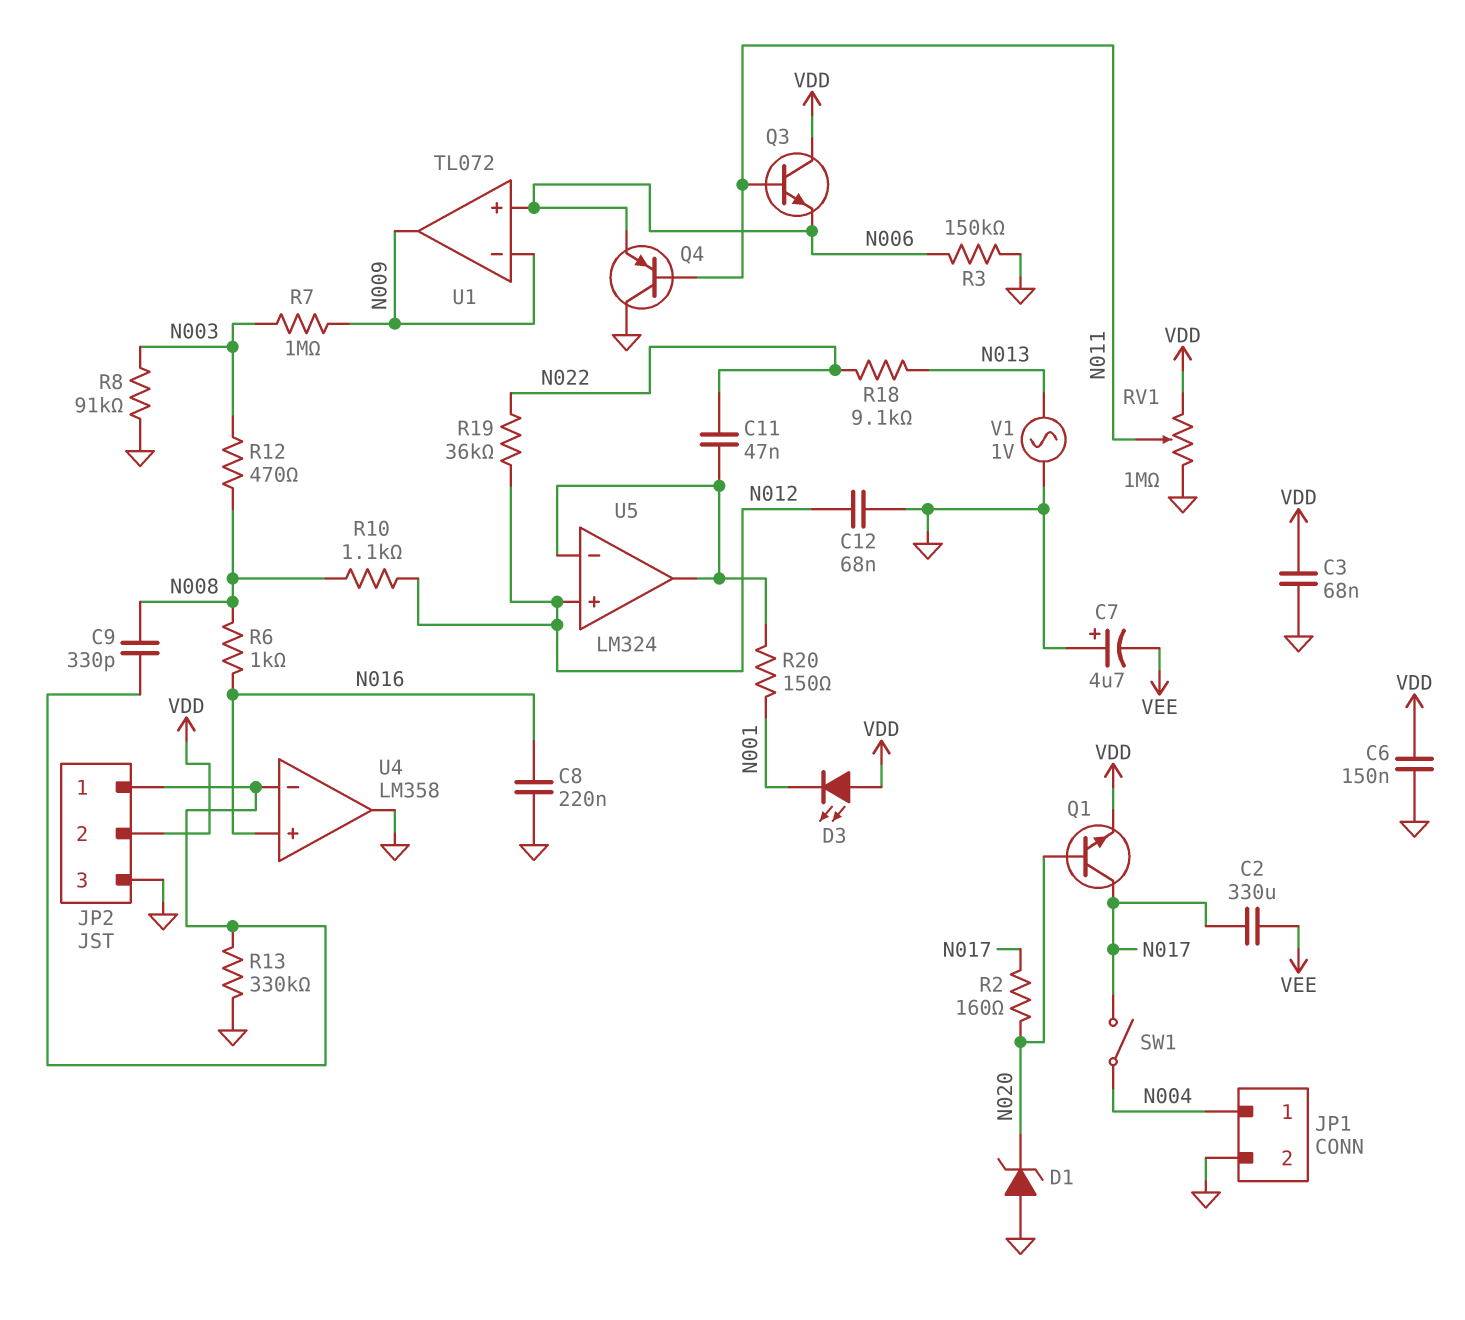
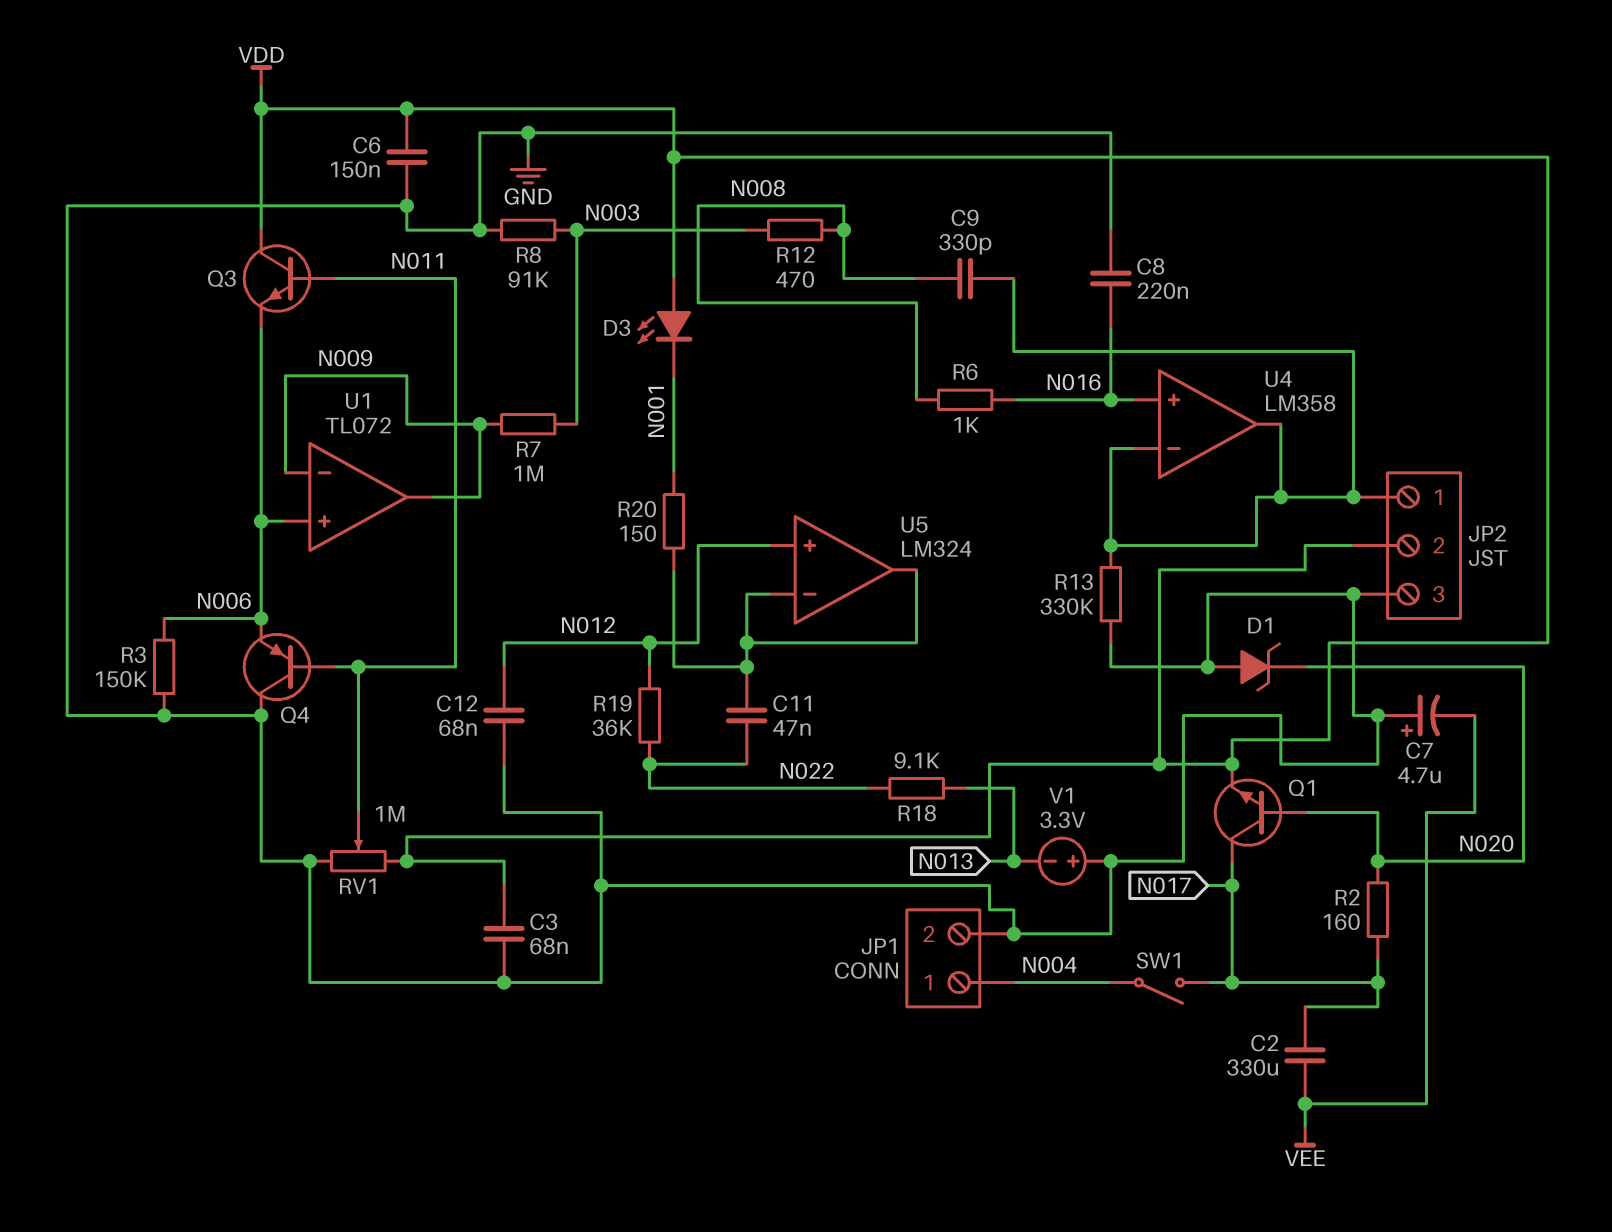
R10: 1.1k (N008, N012) -> none
U4 pin out: GND -> JP2/1
V1: AC 1V (GND, N013) -> 3.3V (plus GND, minus N013)

